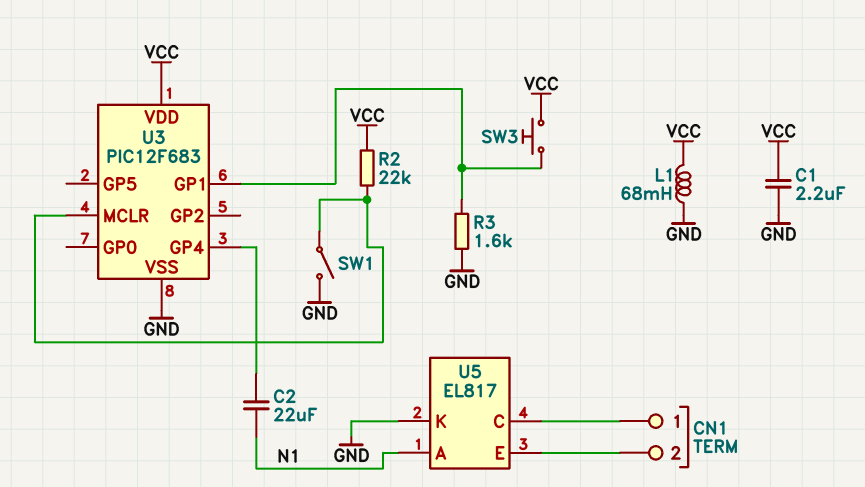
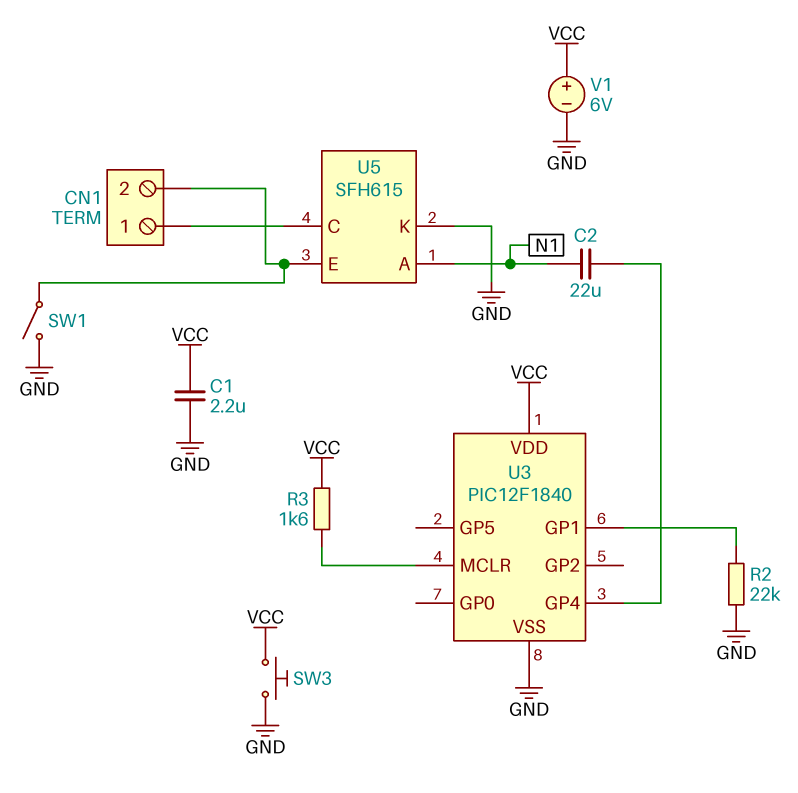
L1: 68mH (GND, VCC) -> none
R2: 22k (U3/MCLR, VCC) -> 22k (GND, U3/GP1)
R3: 1.6k (GND, U3/GP1) -> 1.6k (U3/MCLR, VCC)
SW1: switch (GND, U3/MCLR) -> switch (CN1/2, GND)
SW3: button (U3/GP1, VCC) -> button (GND, VCC)
U3: PIC12F683 -> PIC12F1840
U5: EL817 -> SFH615
V1: none -> 6V (plus VCC, minus GND)

